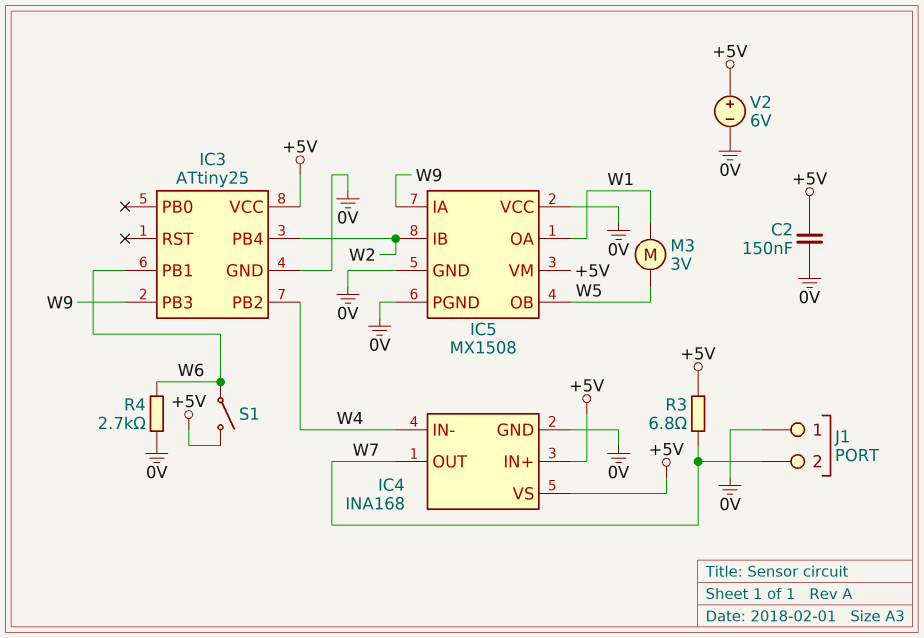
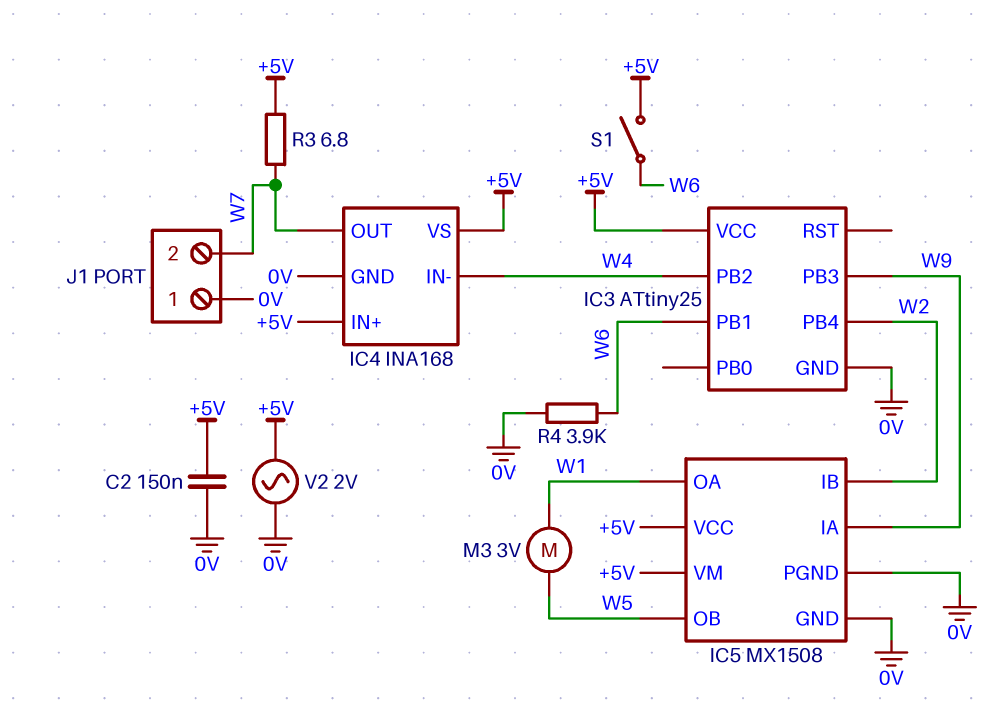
IC5 pin VCC: 0V -> +5V
R4: 2.7k (0V, W6) -> 3.9k (0V, W6)
V2: 6V (plus +5V, minus 0V) -> AC 2V (+5V, 0V)

